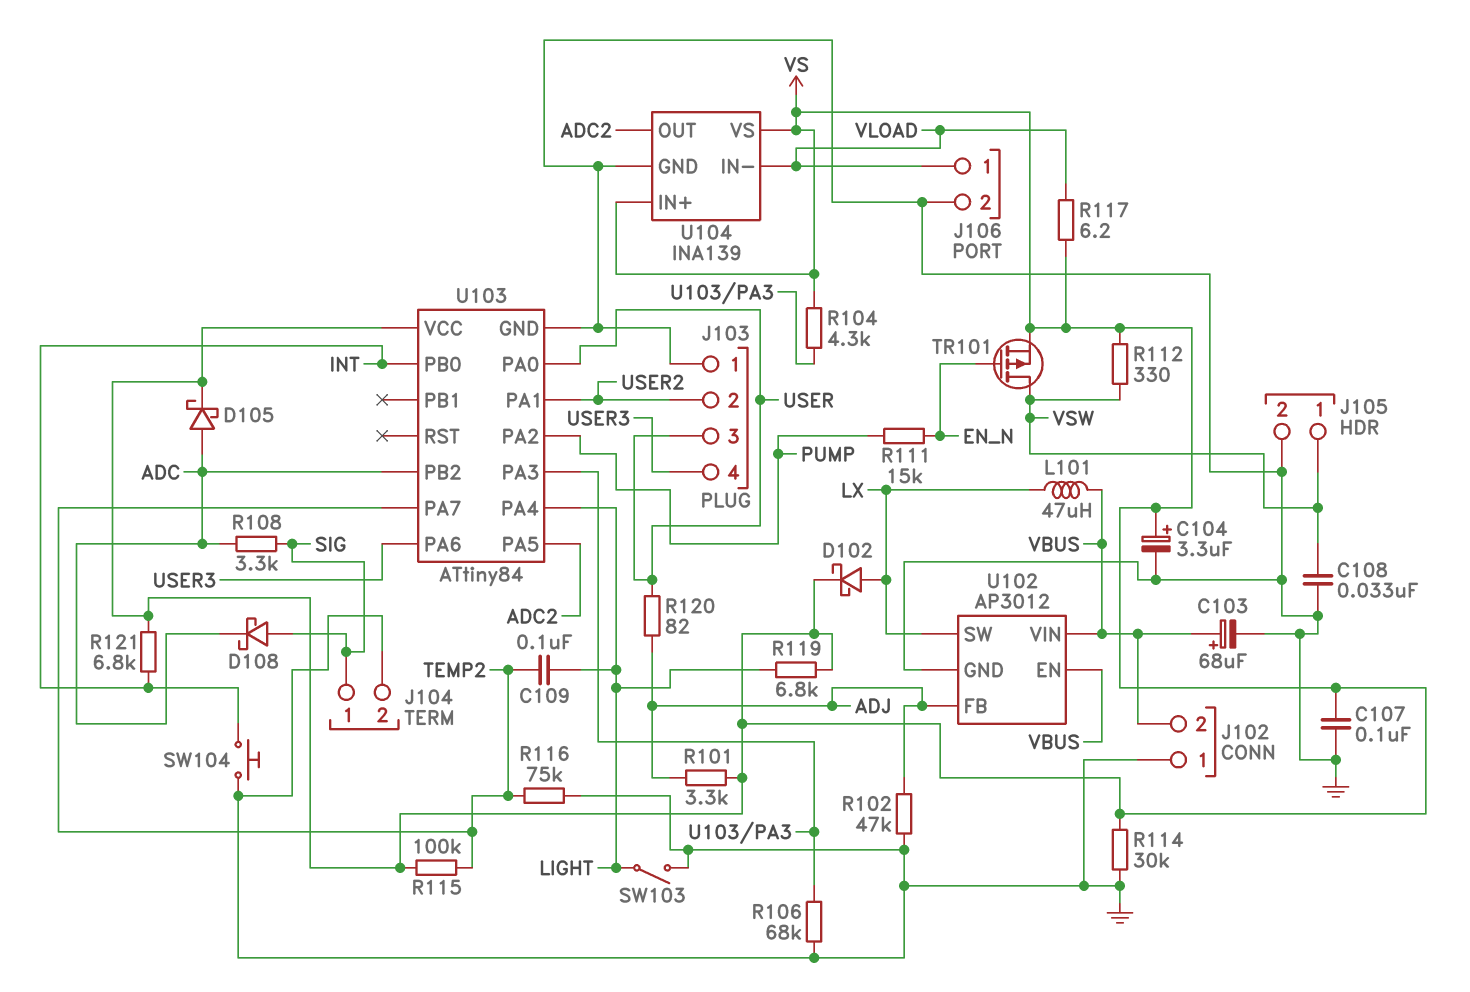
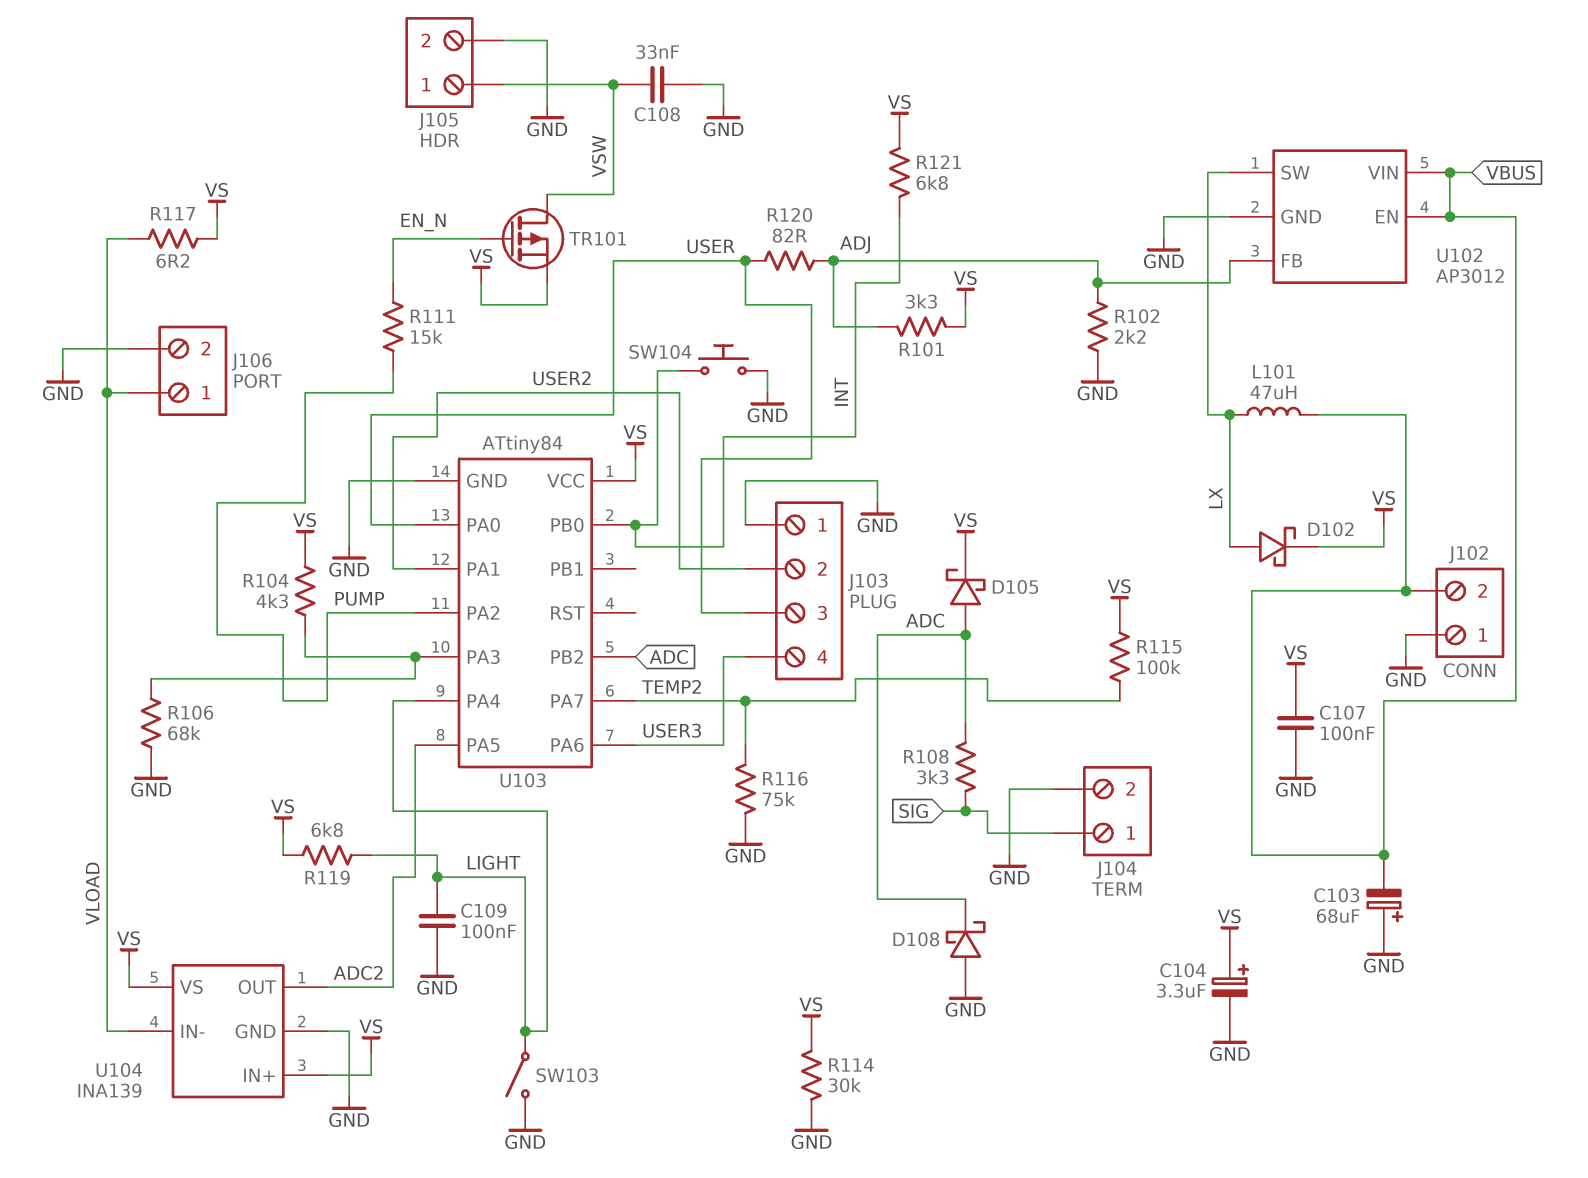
C103: 68uF (plus VBUS, minus GND) -> 68uF (plus GND, minus VBUS)
C109: 100nF (LIGHT, TEMP2) -> 100nF (GND, LIGHT)
D108: schottky (A SIG, K ADC) -> schottky (A GND, K ADC)
R102: 47k (ADJ, GND) -> 2.2k (ADJ, GND)
R112: 330 (VS, VSW) -> none

